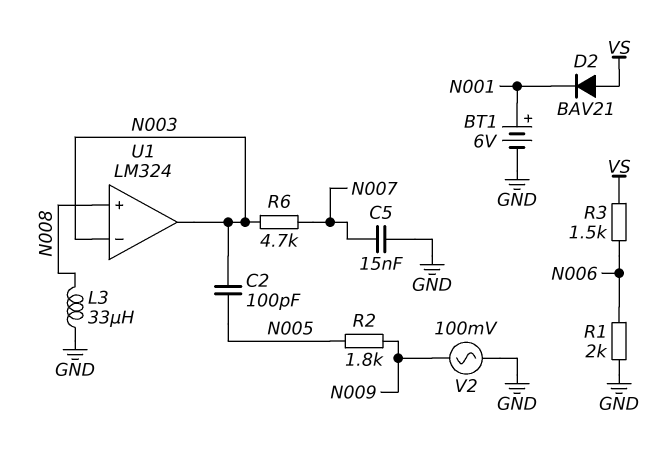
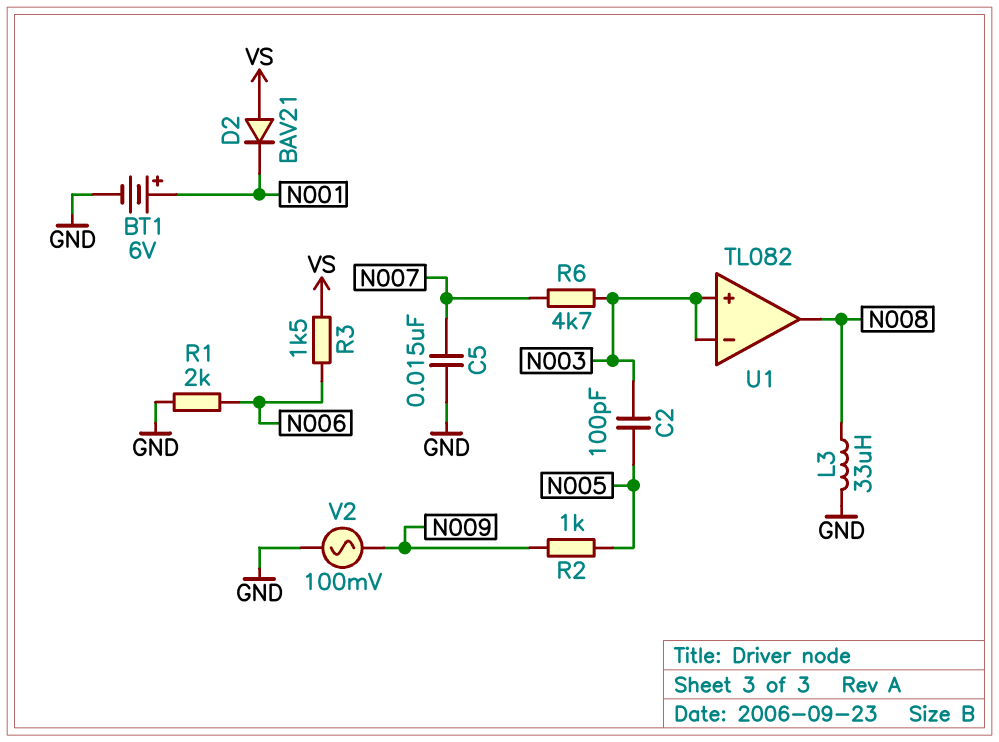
R2: 1.8k (N005, N009) -> 1k (N005, N009)
U1: LM324 -> TL082
U1 pin in+: N008 -> N003
U1 pin out: N003 -> N008

